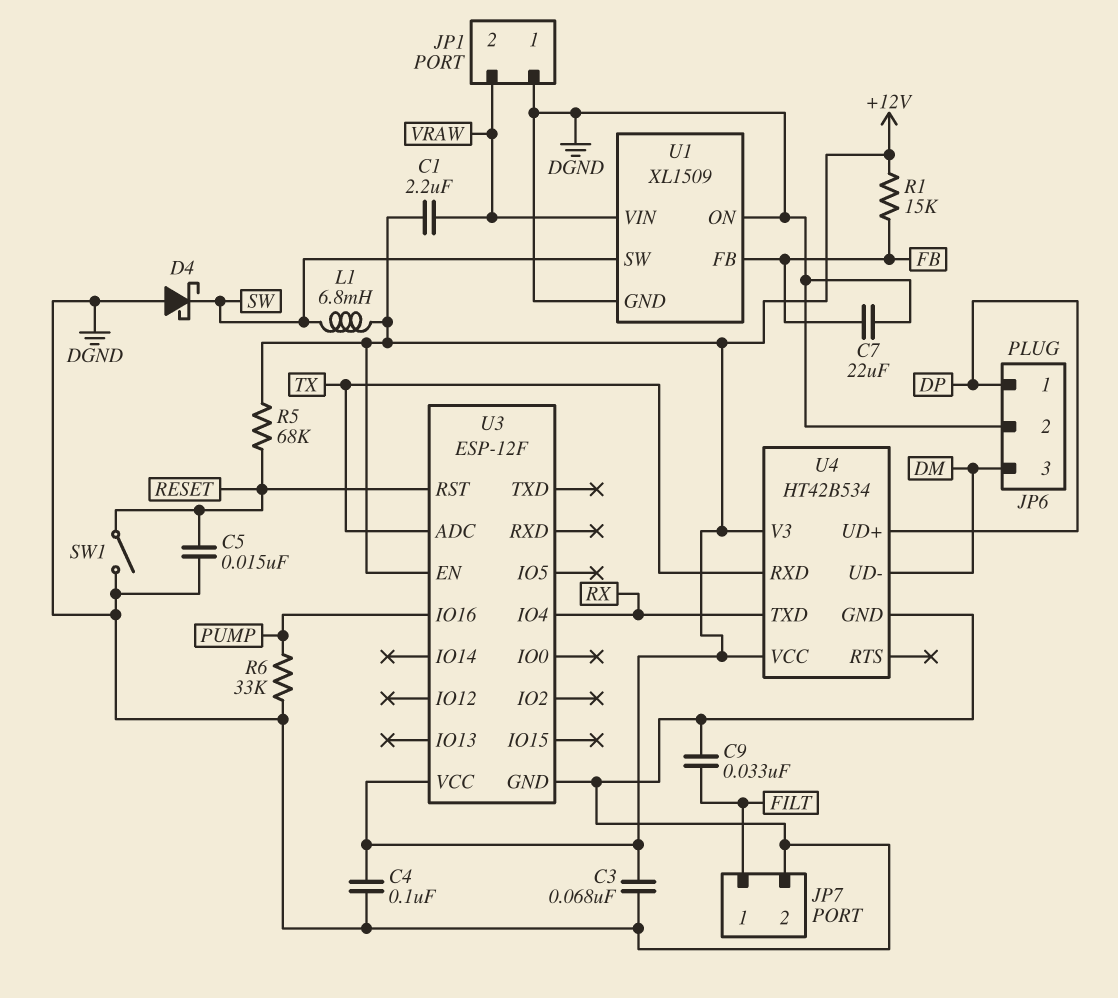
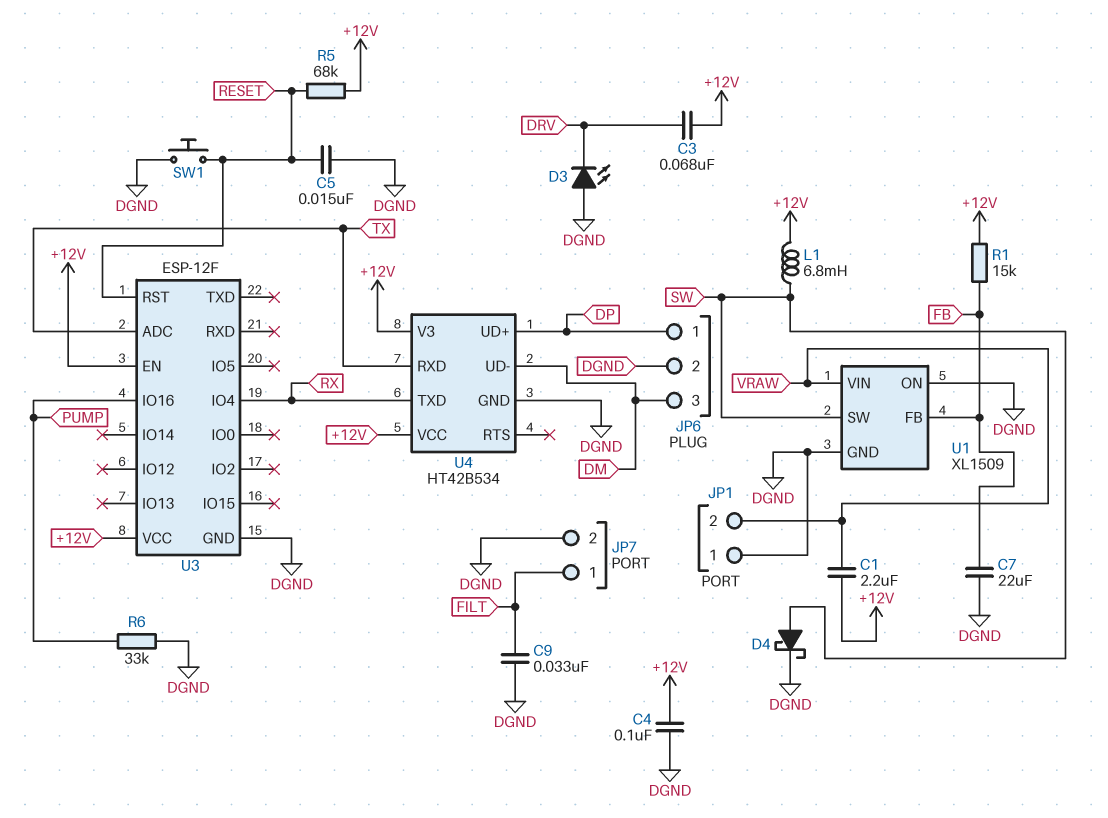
C3: 68nF (+12V, DGND) -> 68nF (+12V, DRV)
D3: none -> LED (A DGND, K DRV)
D4: schottky (A DGND, K SW) -> schottky (A SW, K DGND)
SW1: switch (DGND, RESET) -> button (DGND, RESET)

